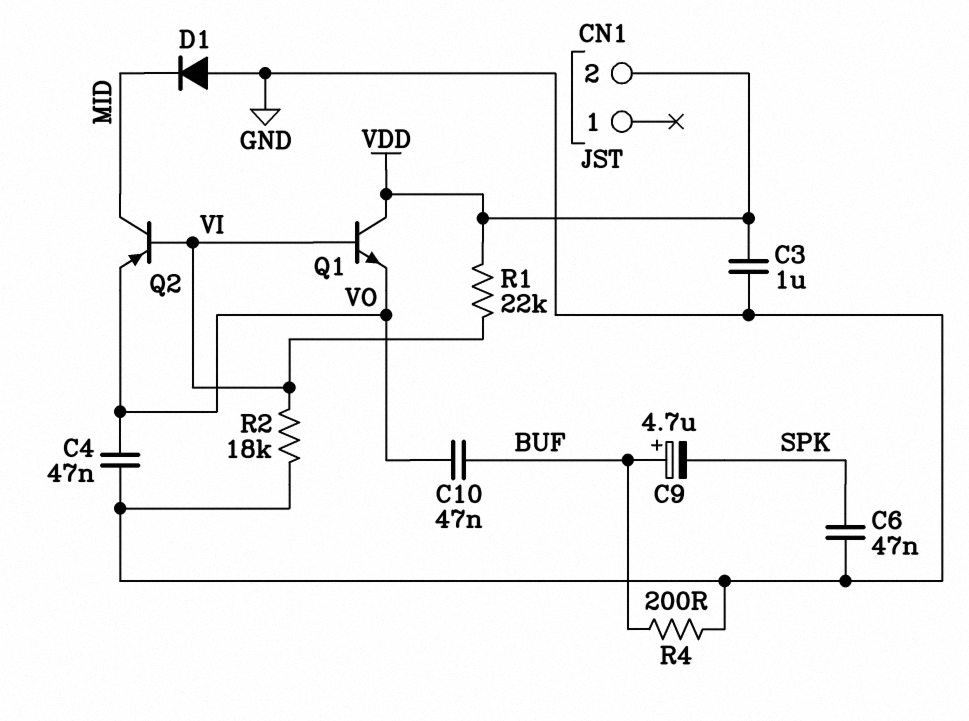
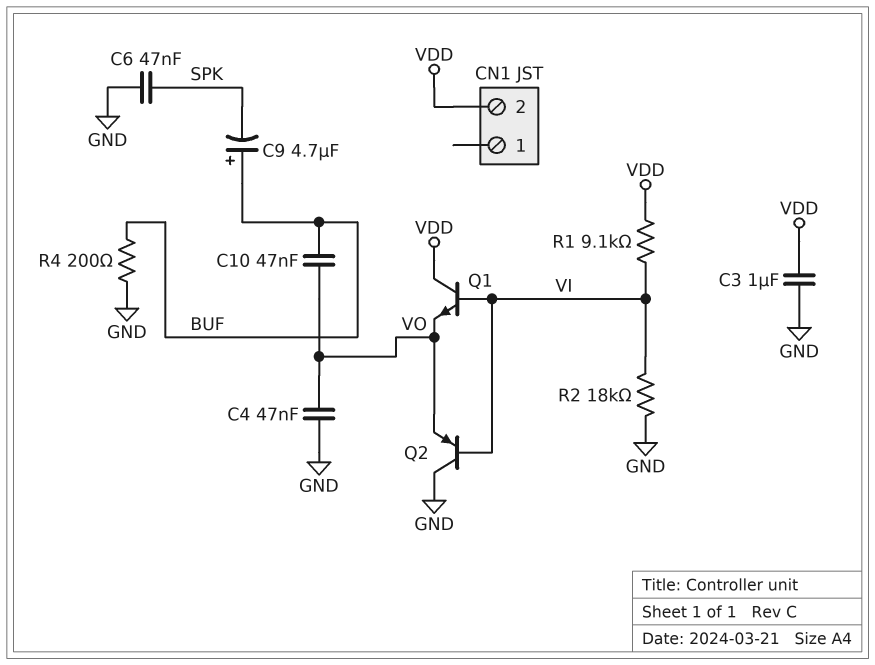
D1: diode (A GND, K MID) -> none
Q2: PNP (B VI, C MID, E VO) -> PNP (B VI, C GND, E VO)
R1: 22k (VDD, VI) -> 9.1k (VDD, VI)

